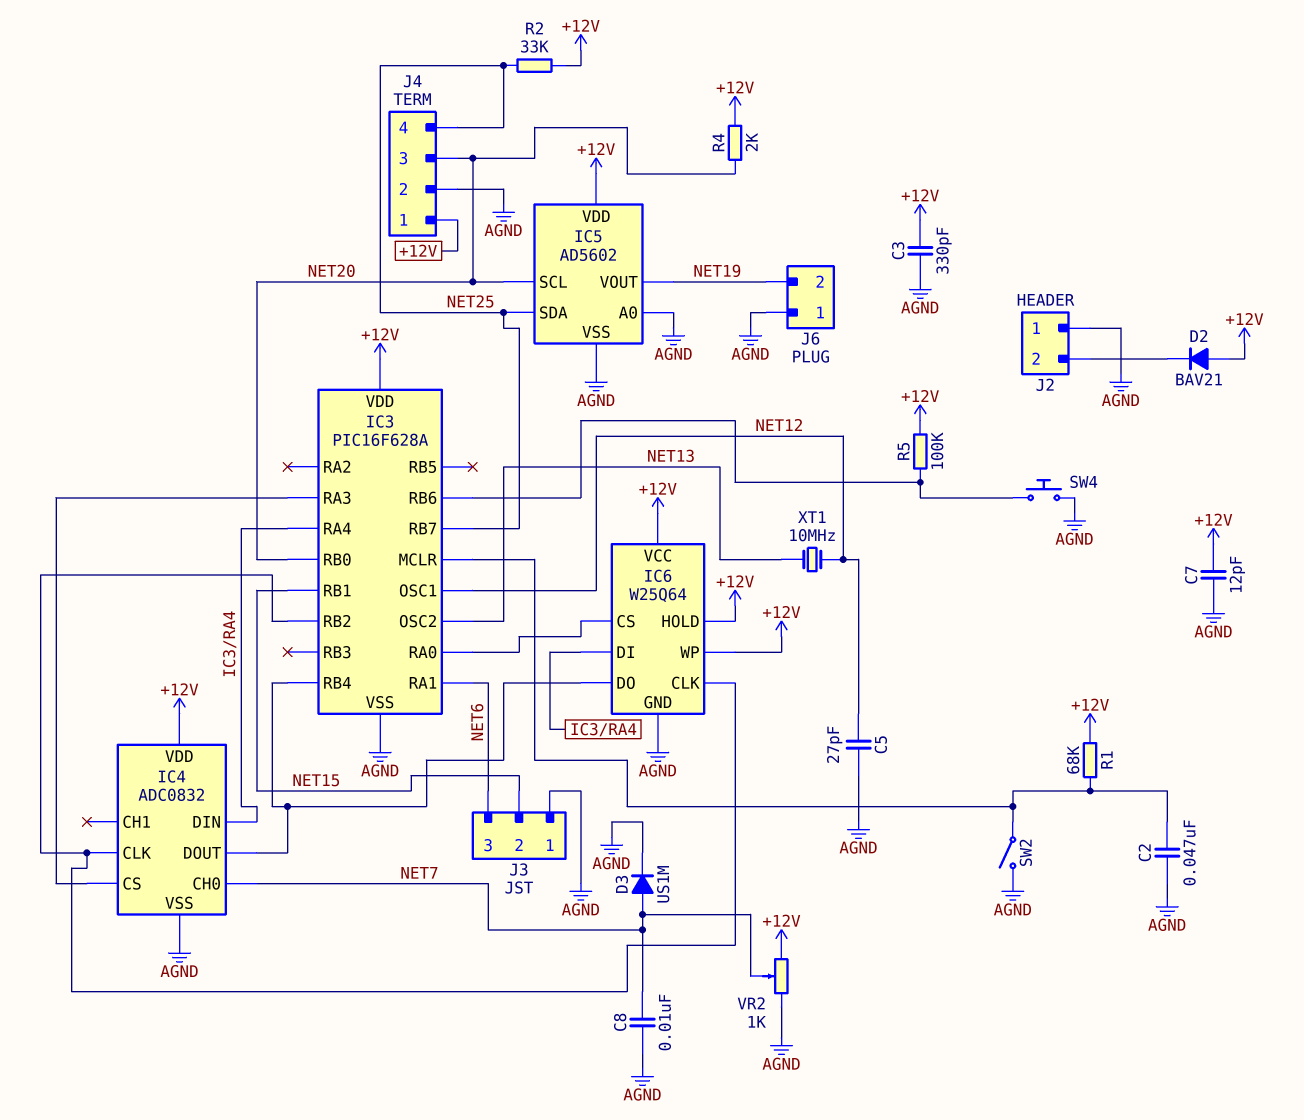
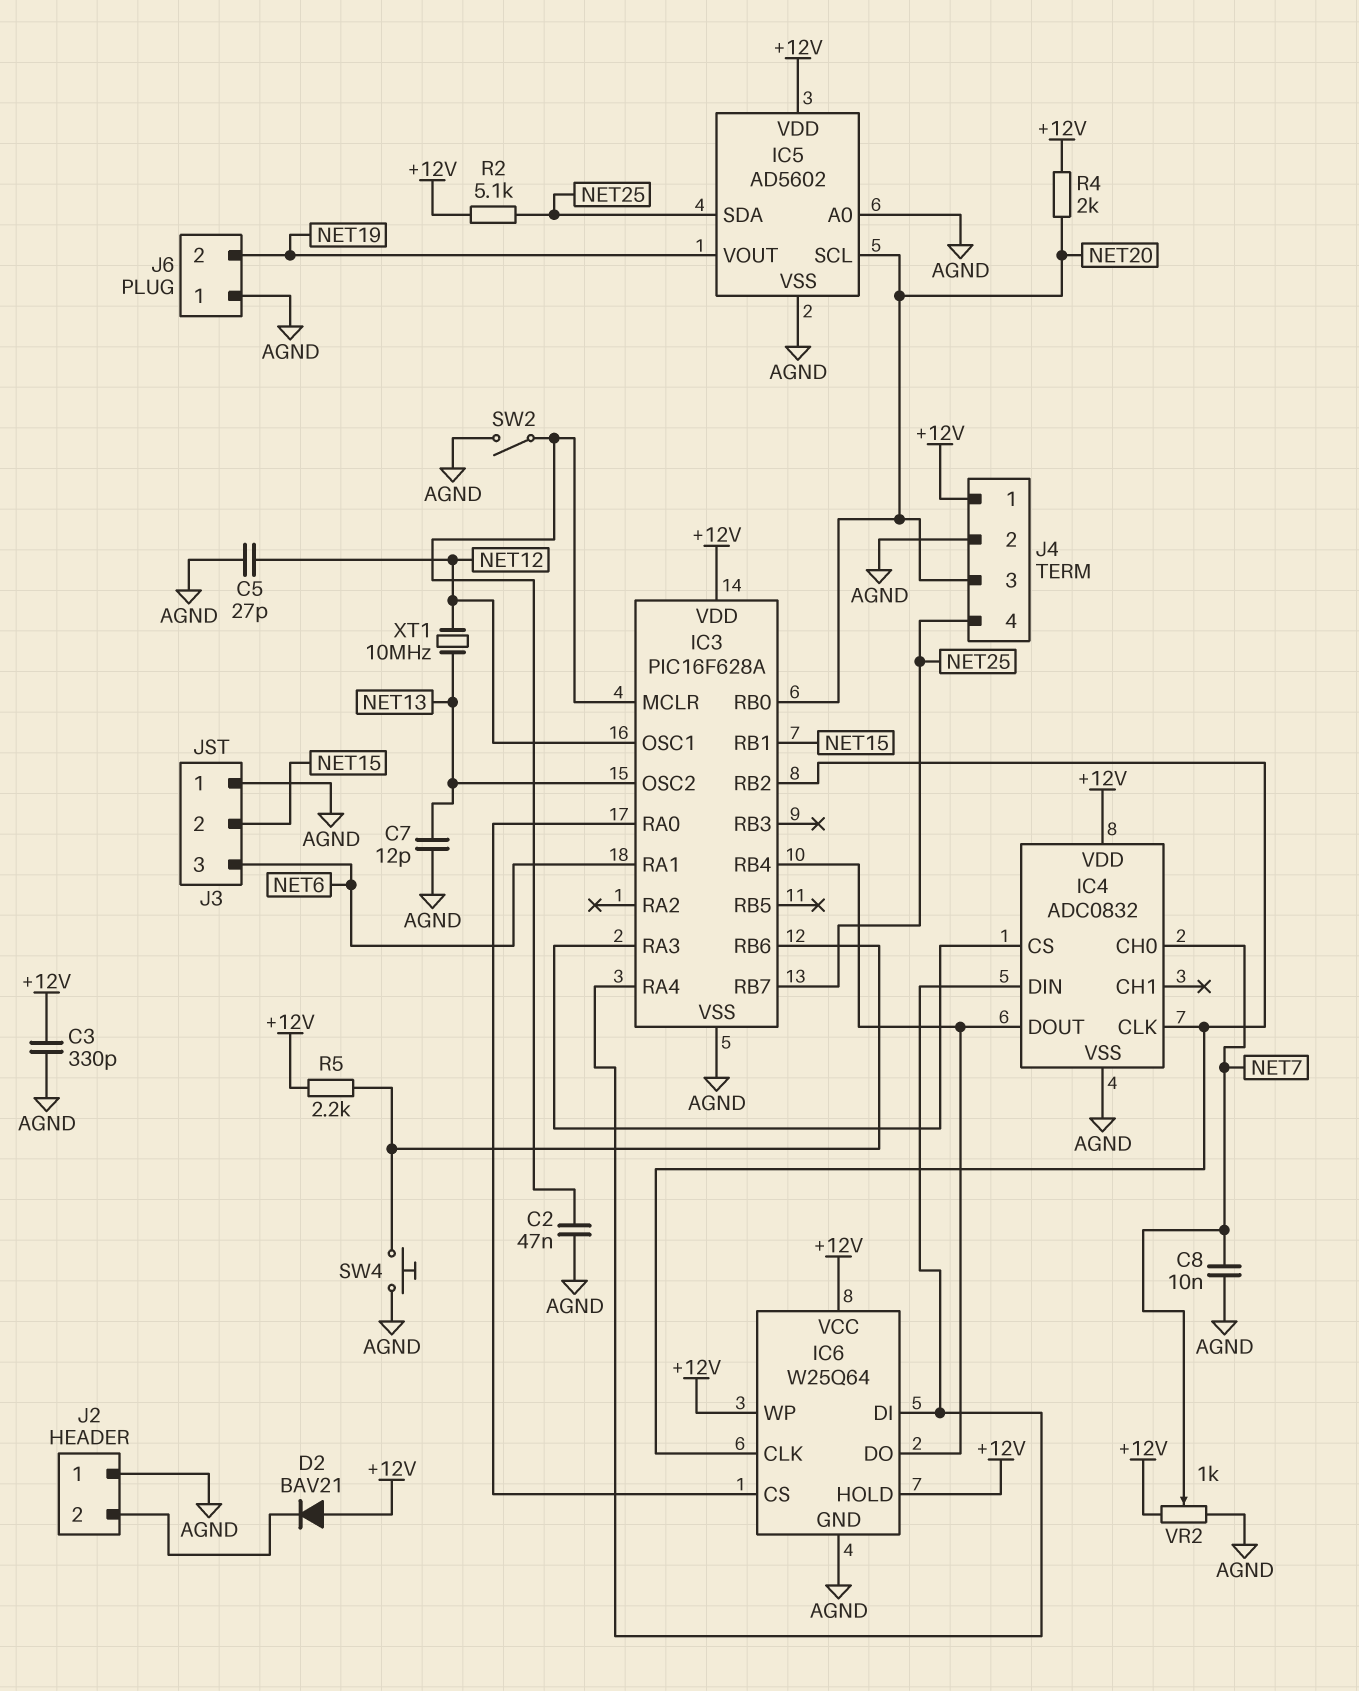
C7: 12pF (+12V, AGND) -> 12pF (AGND, NET13)
D3: diode US1M (A NET7, K AGND) -> none
R1: 68k (+12V, IC3/MCLR) -> none
R2: 33k (+12V, NET25) -> 5.1k (+12V, NET25)
R5: 100k (+12V, IC3/RB6) -> 2.2k (+12V, IC3/RB6)

